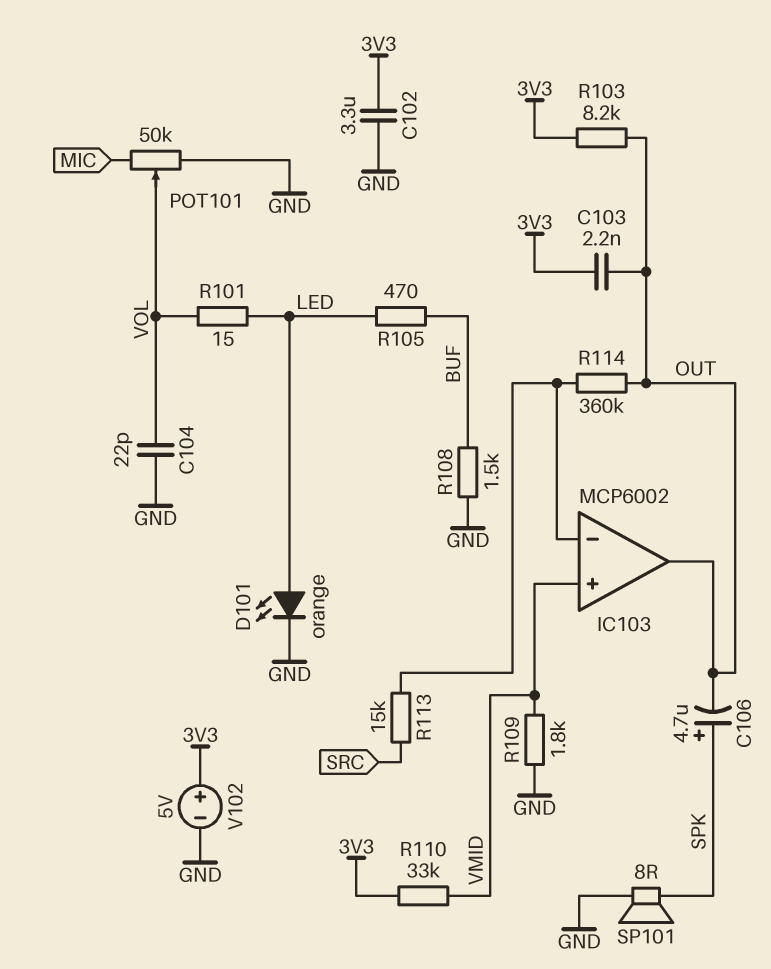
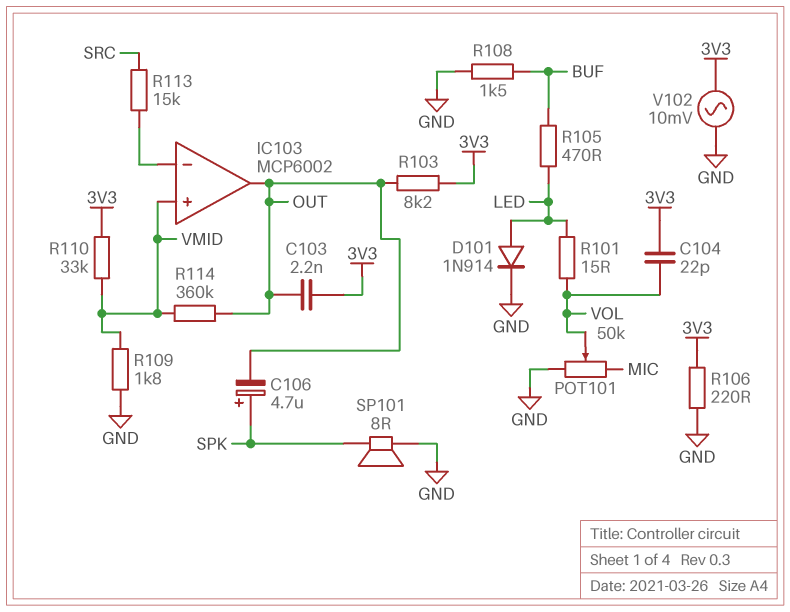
C102: 3.3uF (3V3, GND) -> none
C104: 22pF (GND, VOL) -> 22pF (3V3, VOL)
D101: LED orange (A LED, K GND) -> diode 1N914 (A LED, K GND)
R106: none -> 220 (3V3, GND)
R114: 360k (IC103/in-, OUT) -> 360k (OUT, VMID)
V102: 5V (plus 3V3, minus GND) -> AC 10mV (3V3, GND)

